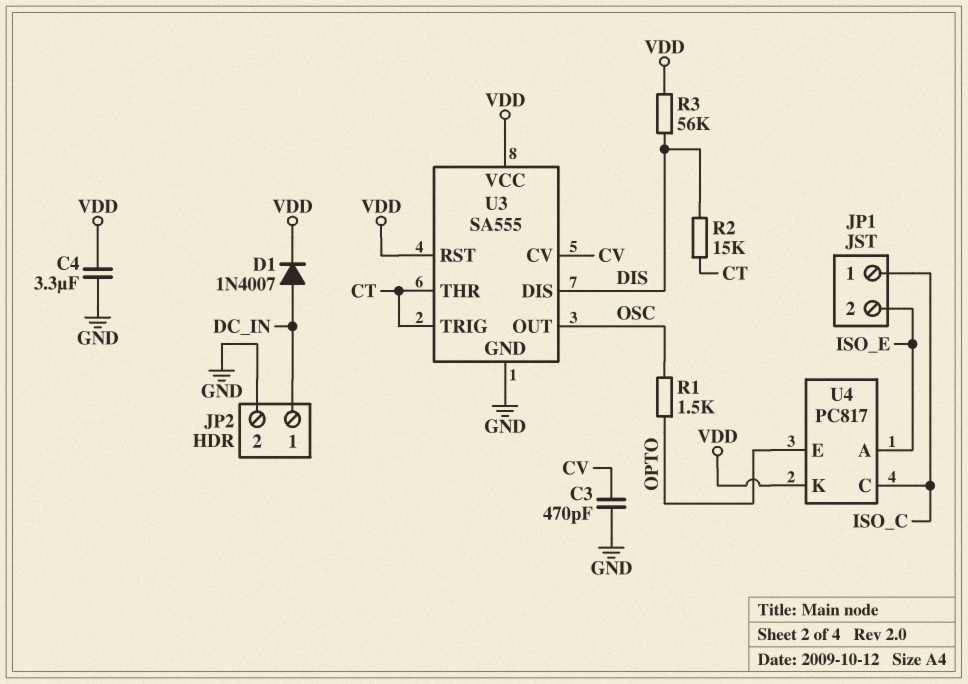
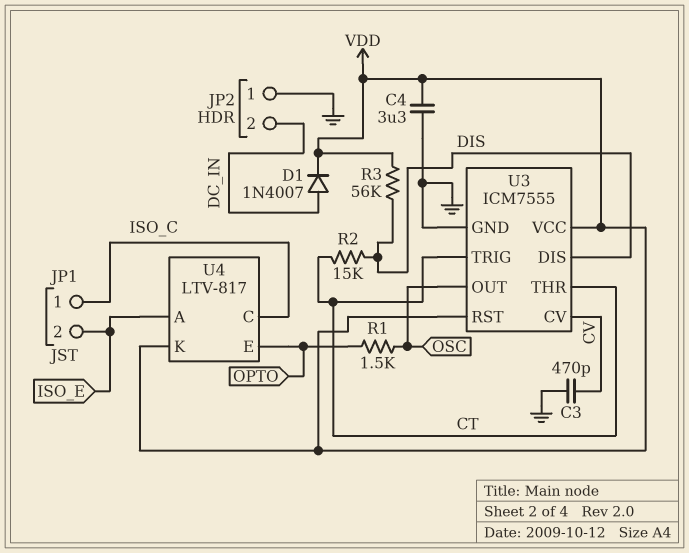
JP2 pin 1: DC_IN -> GND
JP2 pin 2: GND -> DC_IN
U3: SA555 -> ICM7555
U4: PC817 -> LTV-817

